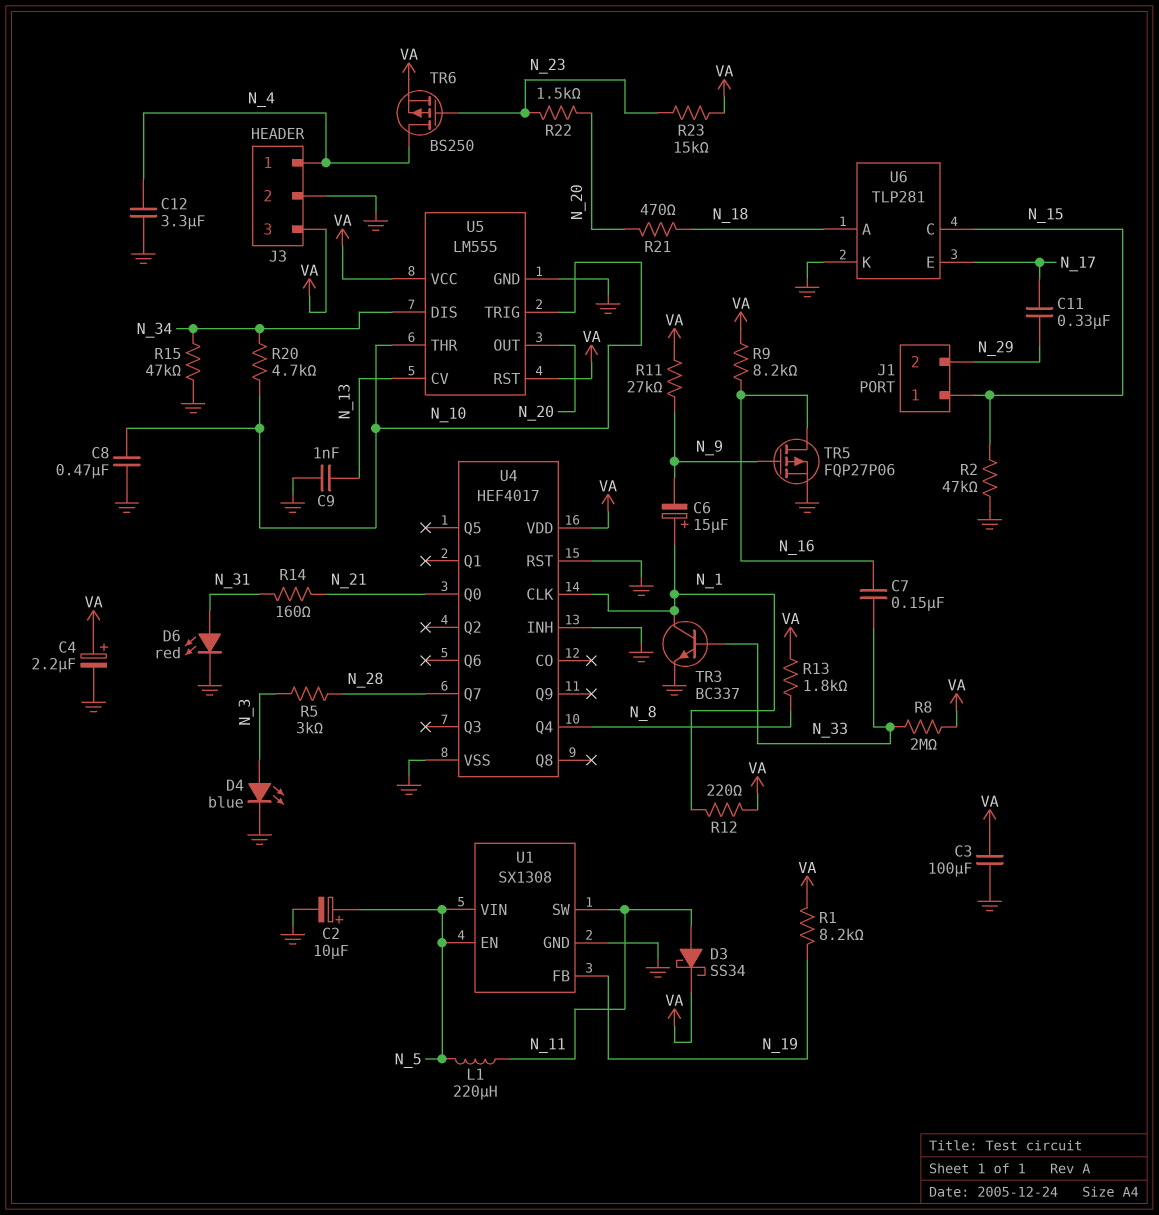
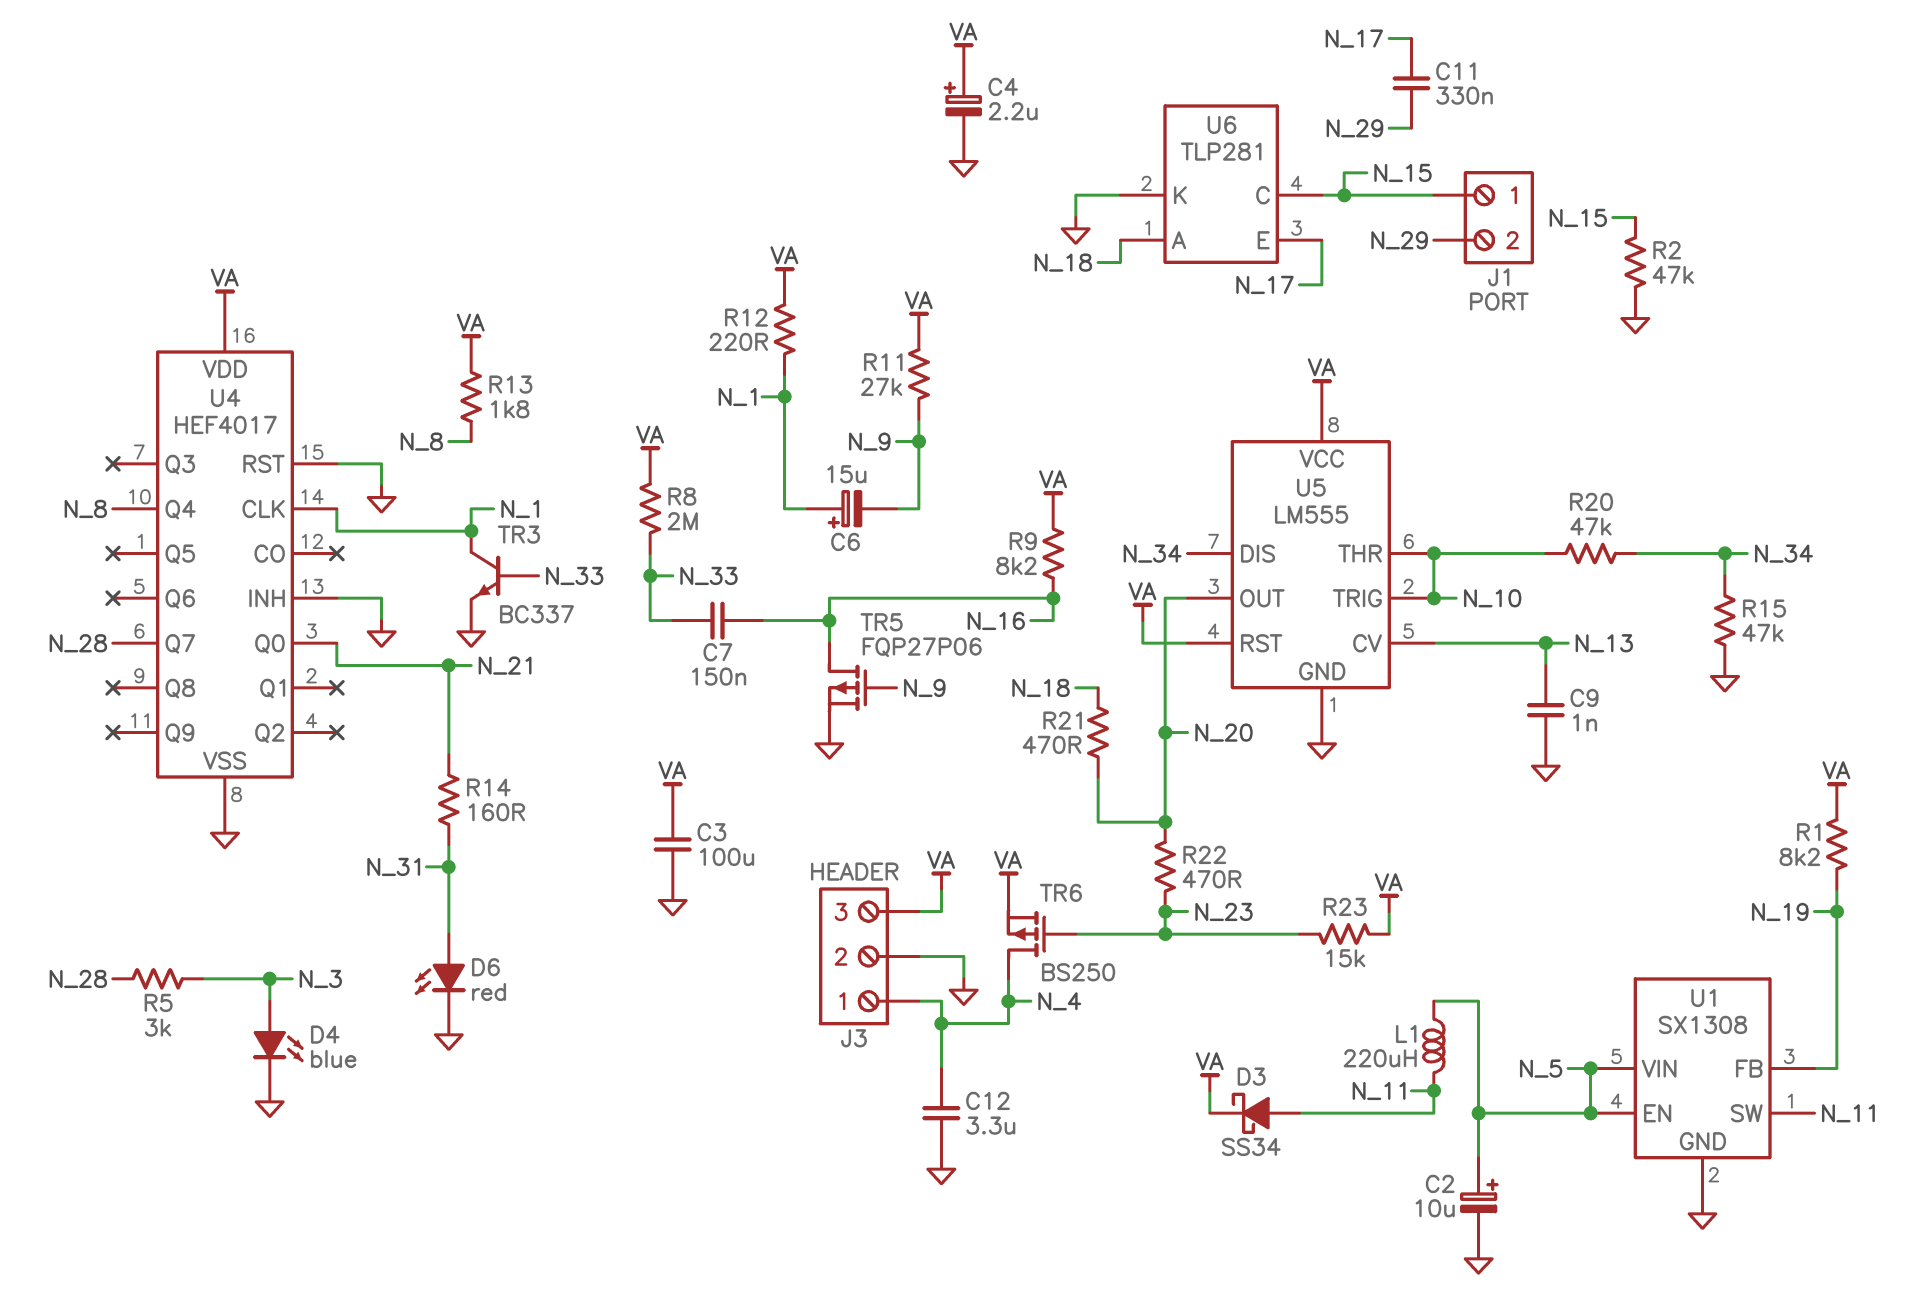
C8: 470nF (GND, N_10) -> none
R20: 4.7k (N_10, N_34) -> 47k (N_10, N_34)
R22: 1.5k (N_20, N_23) -> 470 (N_20, N_23)

